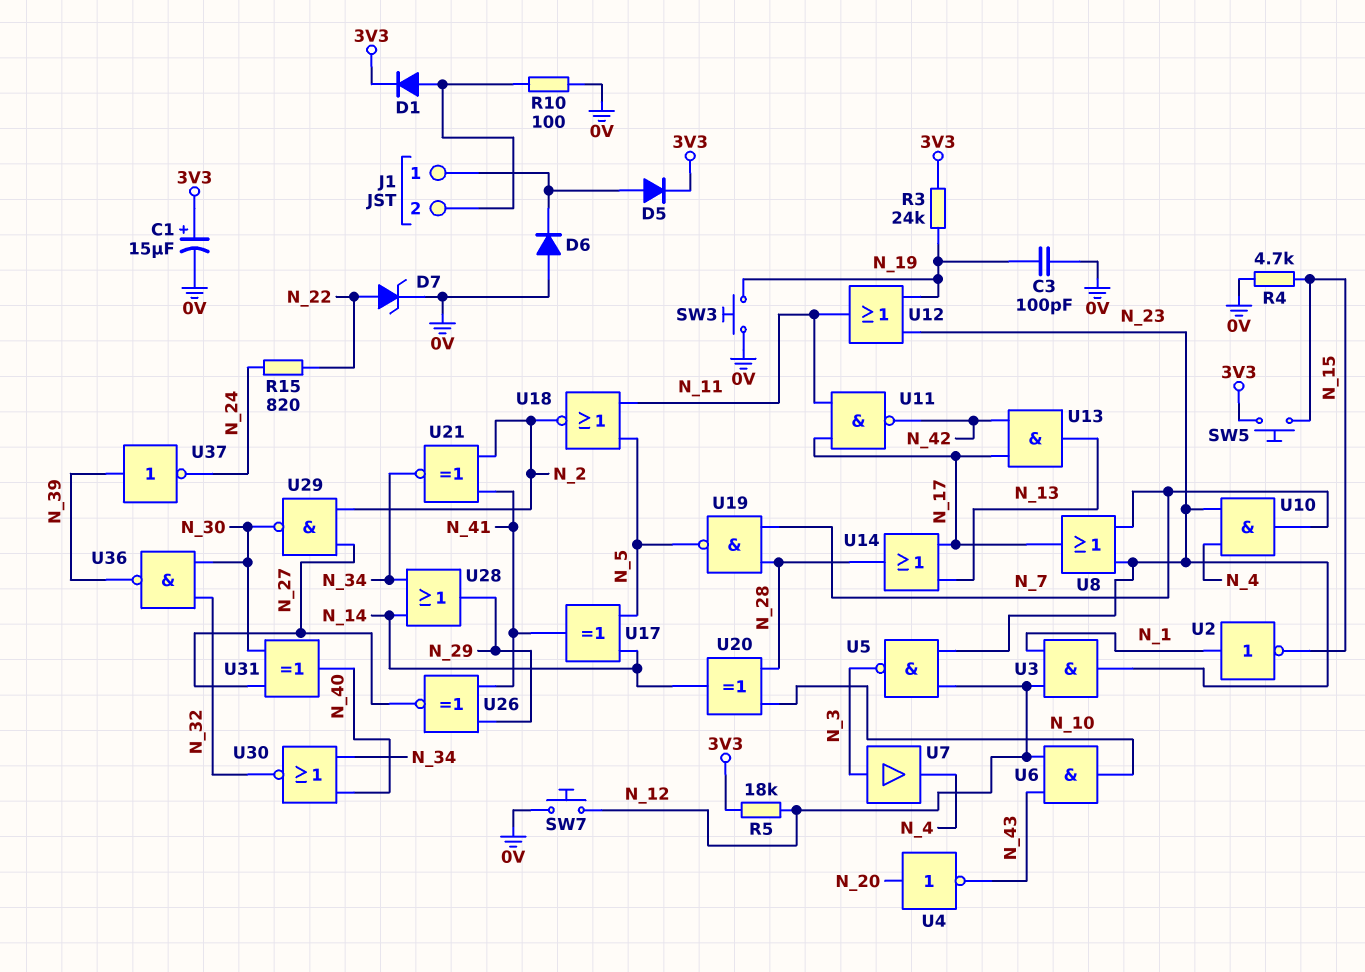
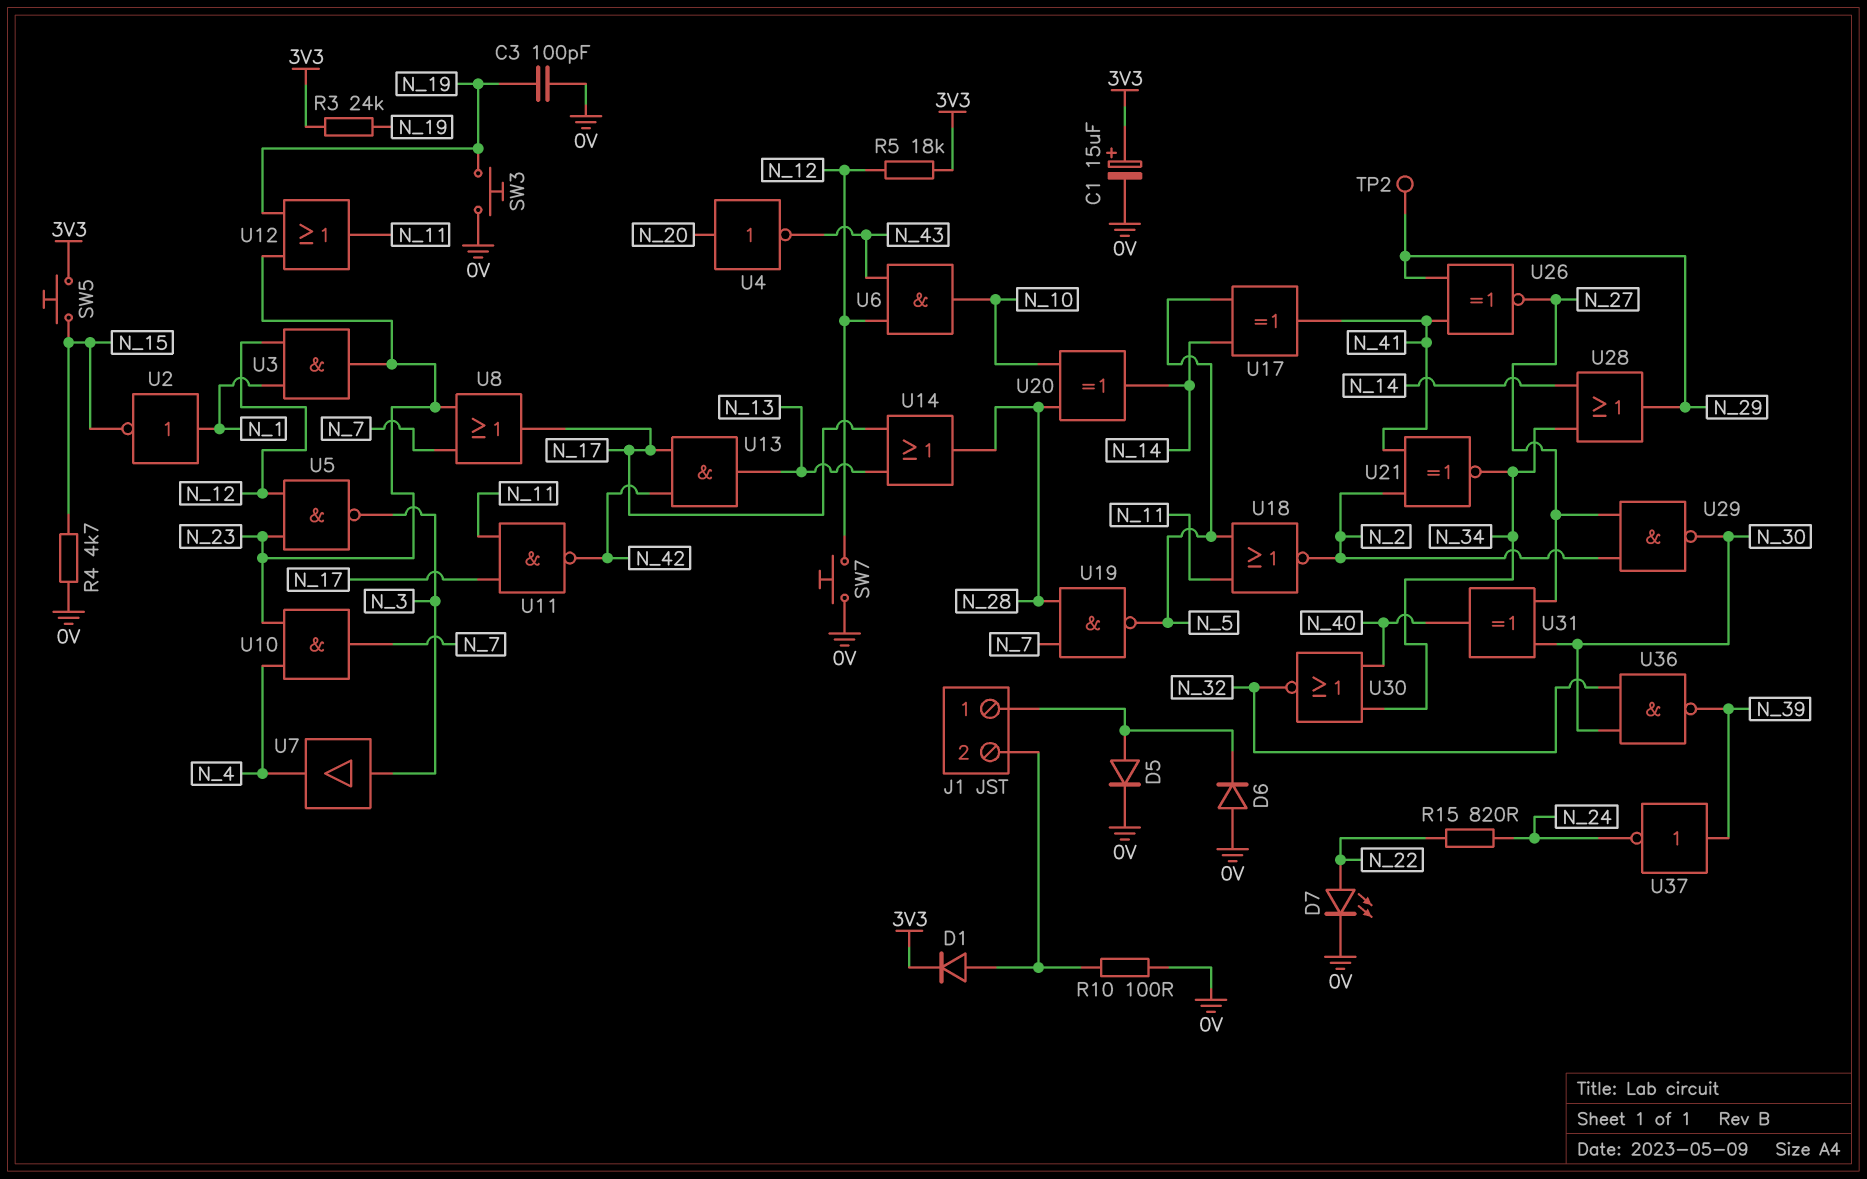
D5: diode (A J1/1, K 3V3) -> diode (A J1/1, K 0V)
D7: zener (A N_22, K 0V) -> LED (A N_22, K 0V)
TP2: none -> test point (N_29)

